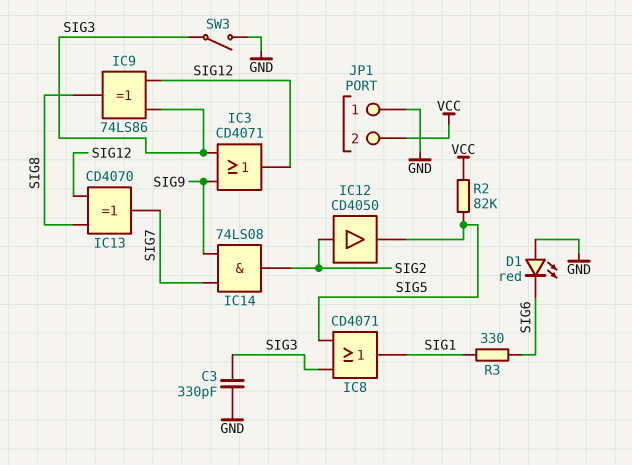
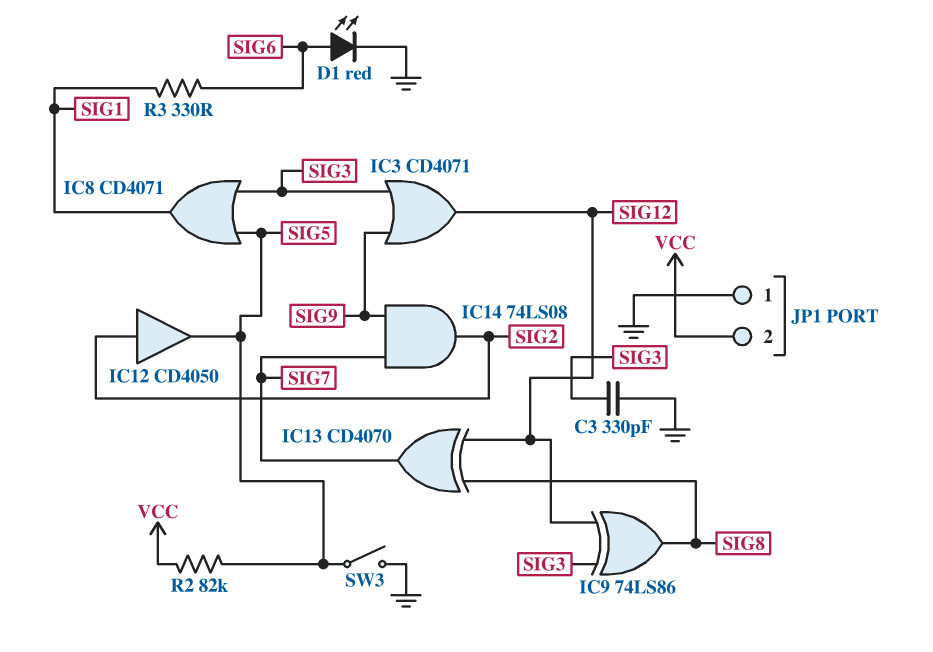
D1: LED red (A GND, K SIG6) -> LED red (A SIG6, K GND)
SW3: switch (GND, SIG3) -> switch (GND, SIG5)

